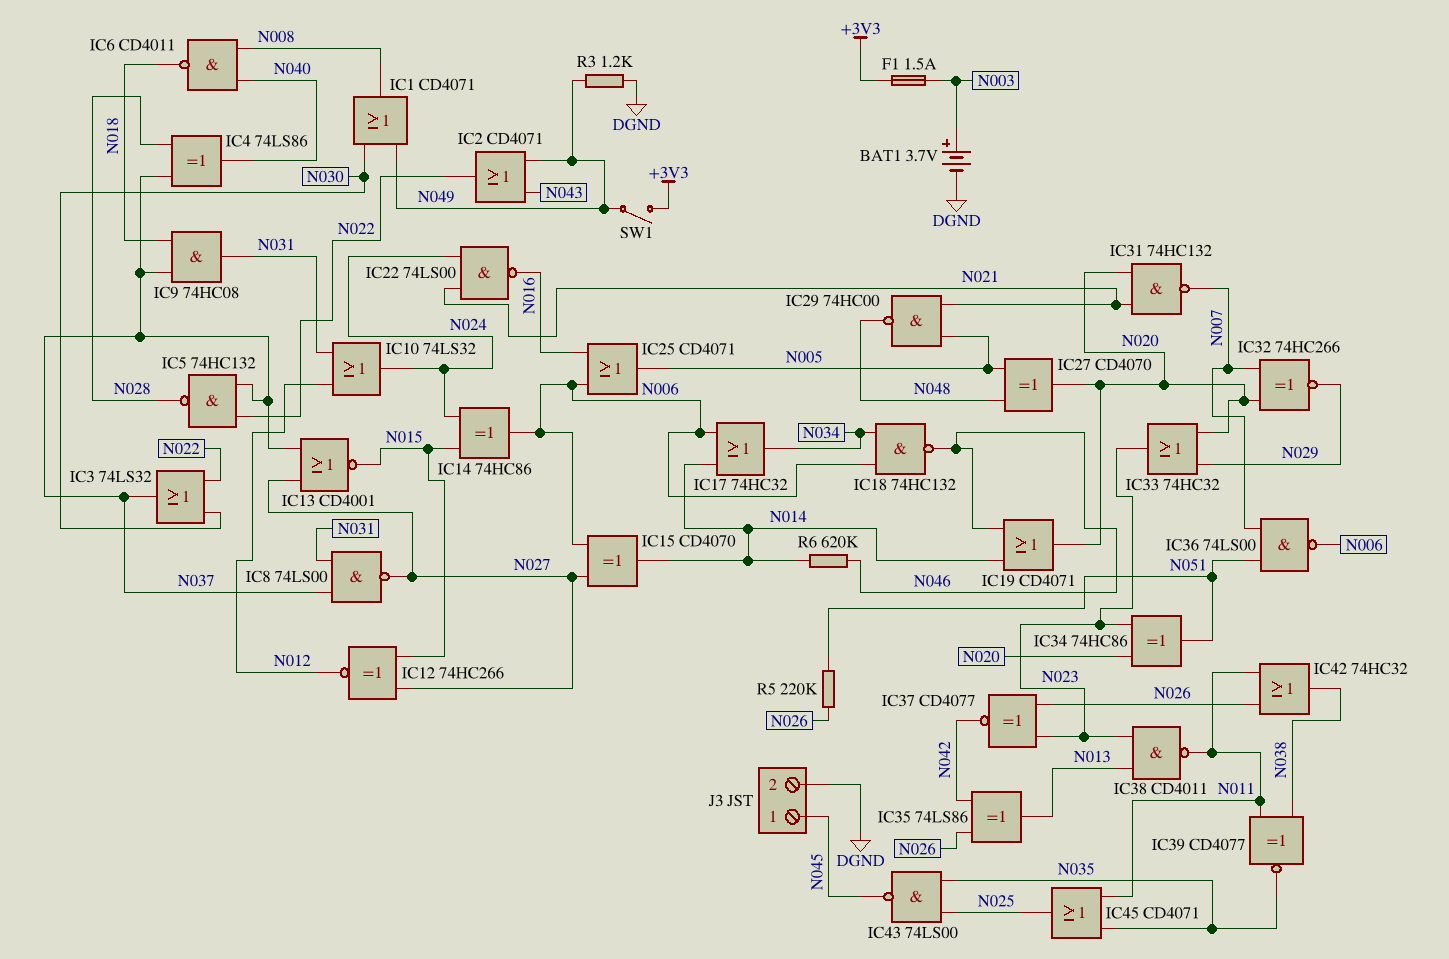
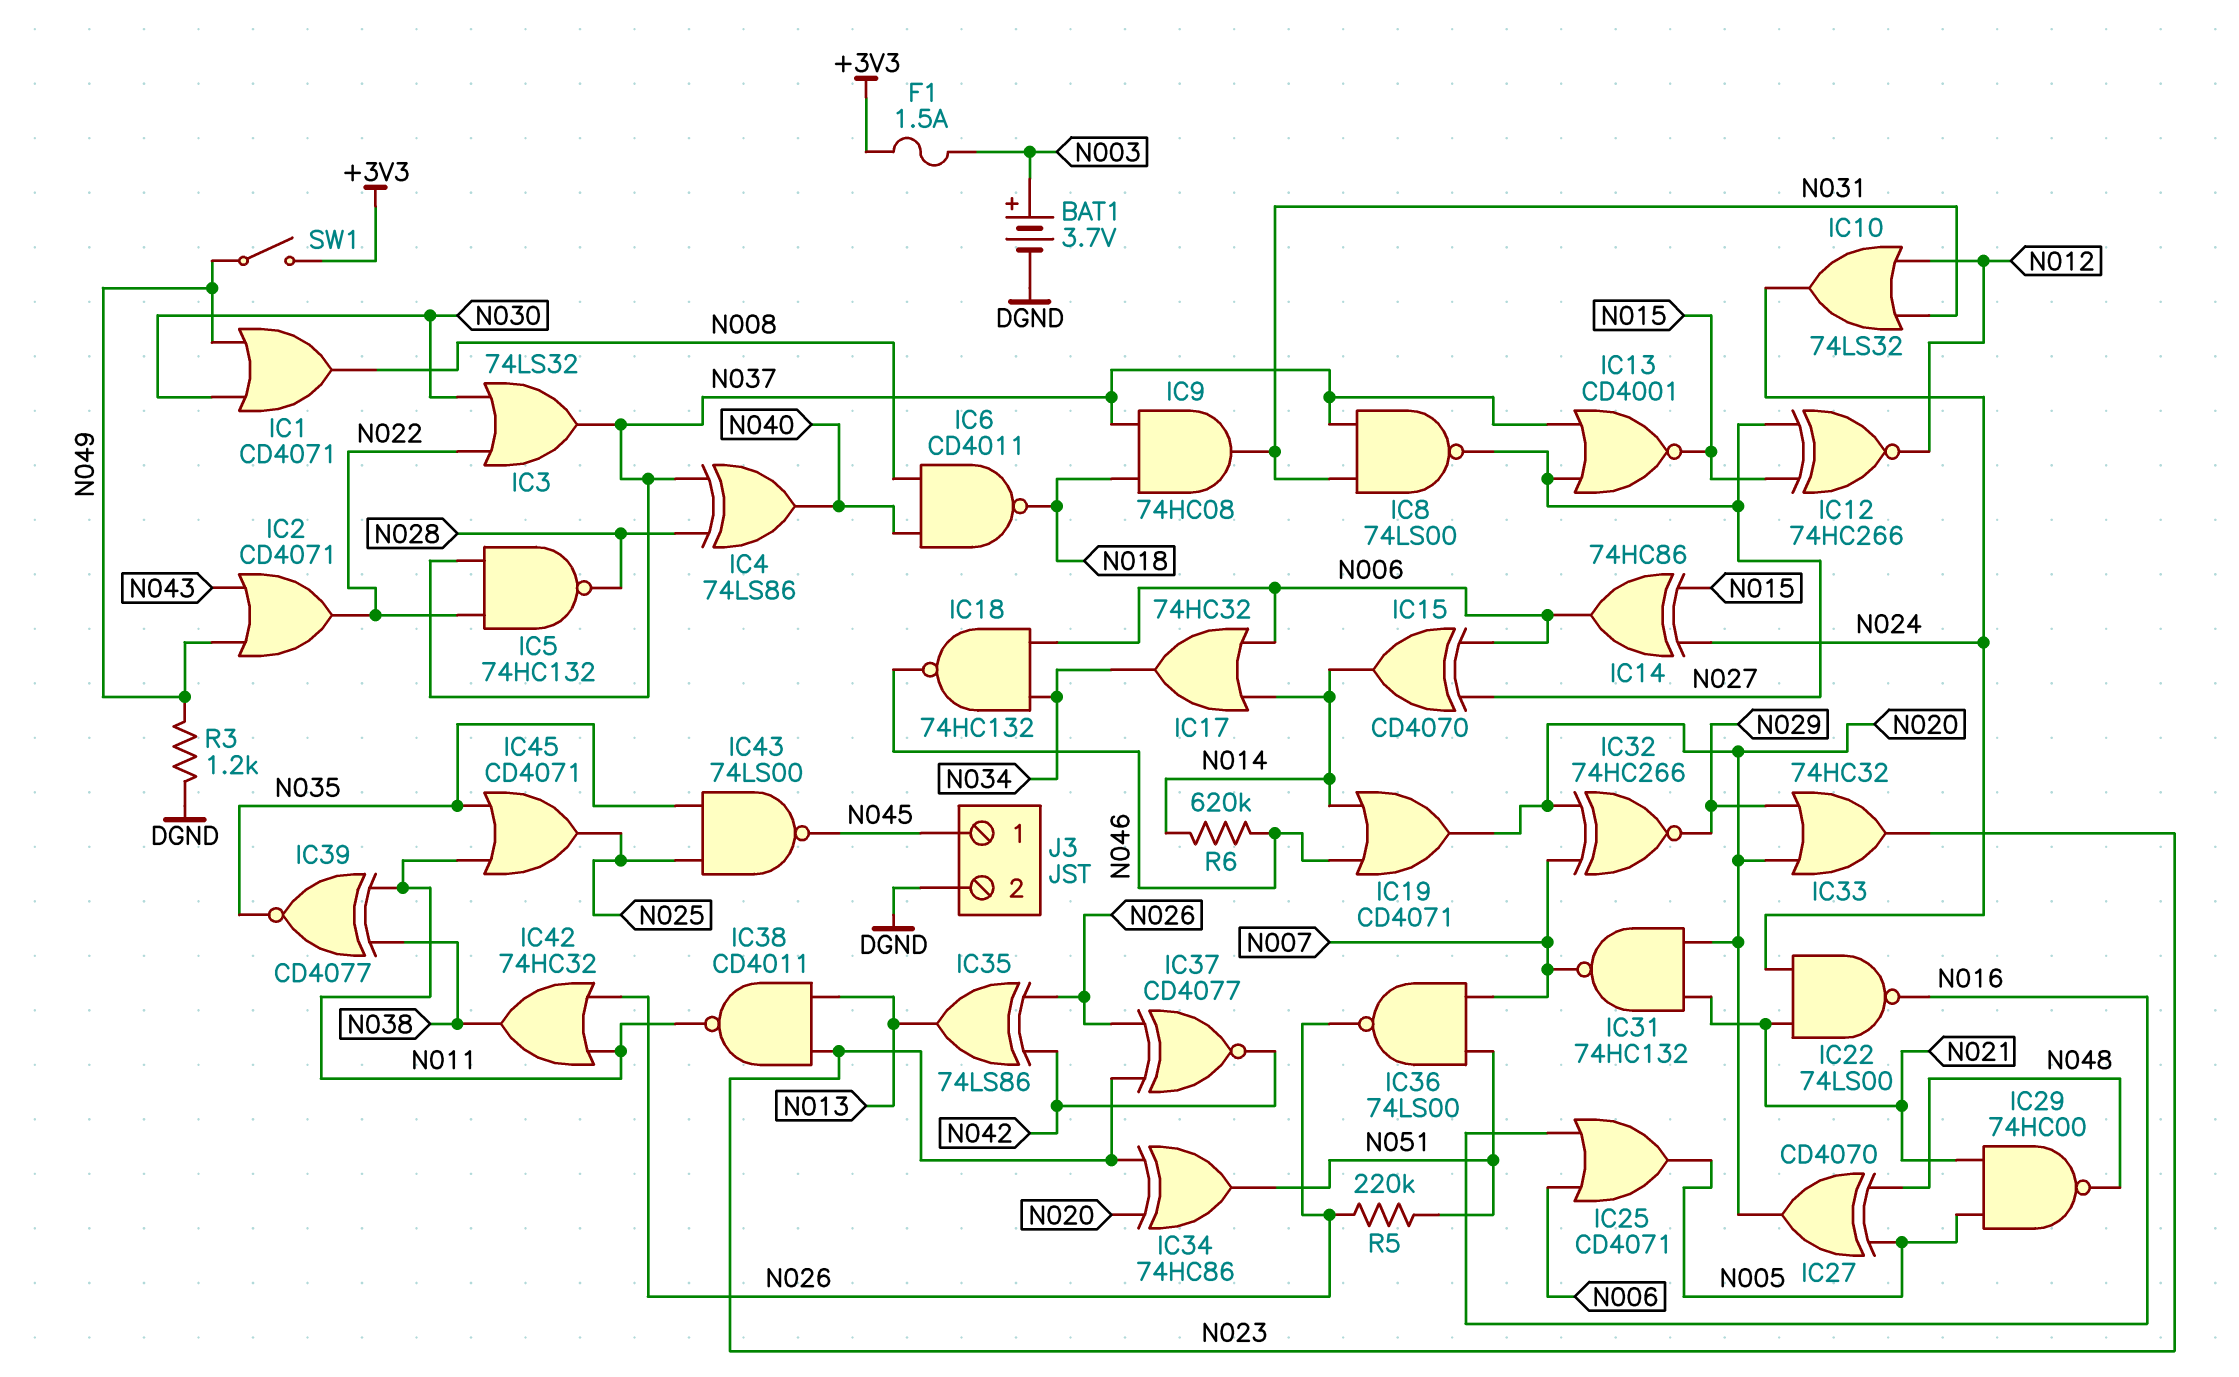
IC36: NAND 74LS00 (in N007, in N051, out N006) -> NAND 74LS00 (in N007, in N051, out N026)

